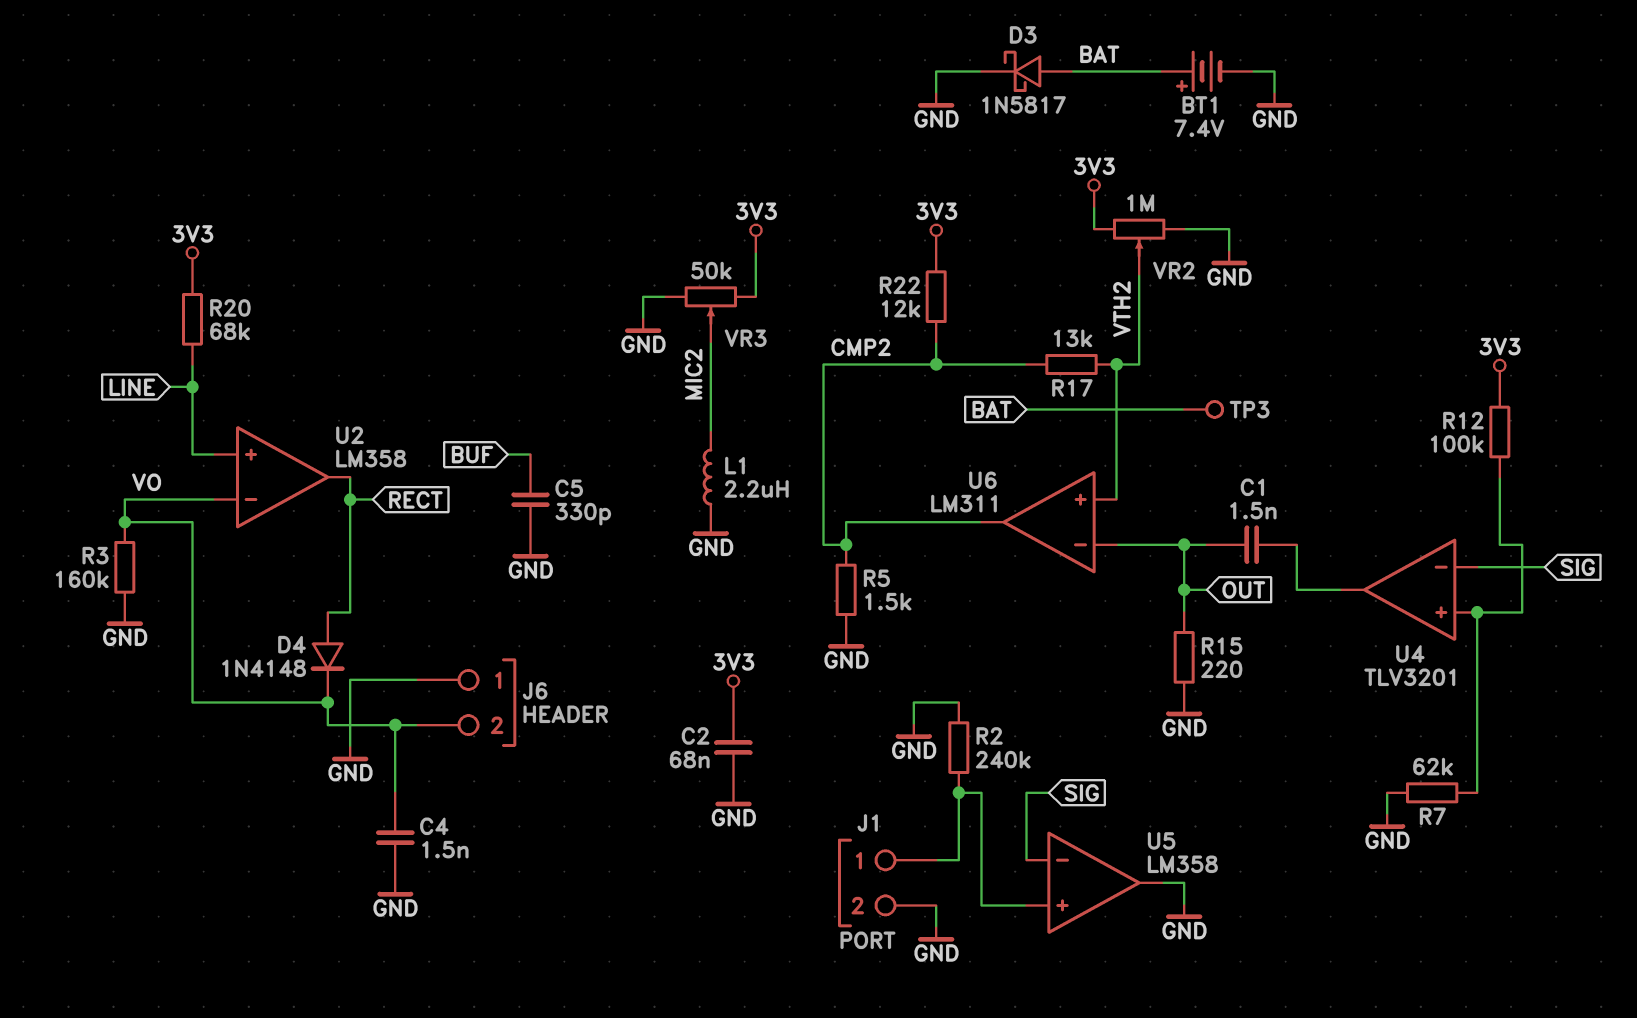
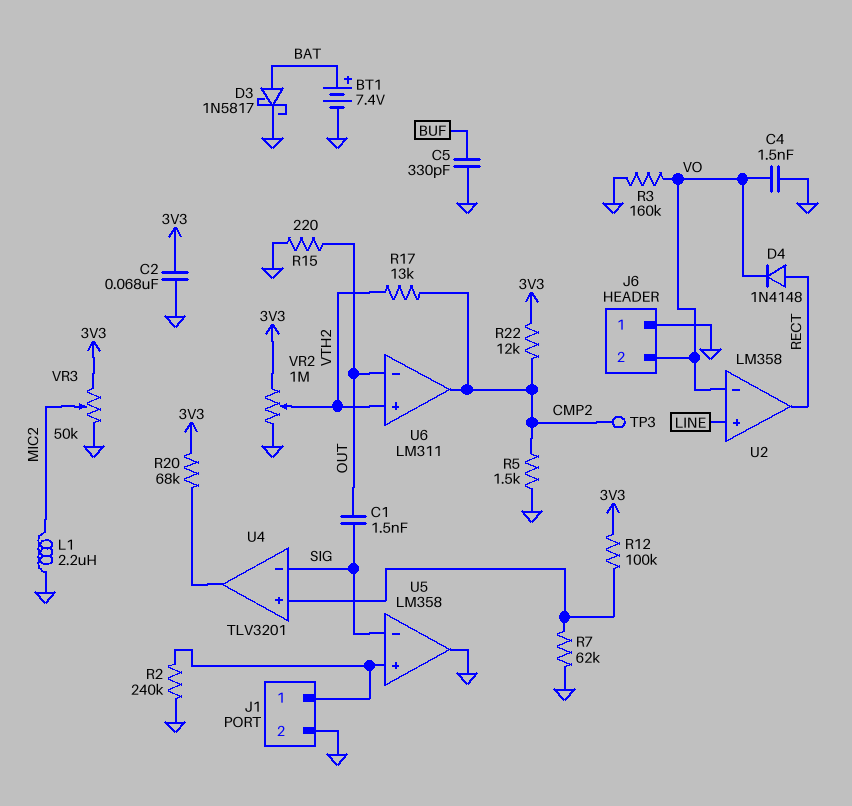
C1: 1.5nF (OUT, U4/out) -> 1.5nF (OUT, SIG)
R20: 68k (3V3, LINE) -> 68k (3V3, U4/out)
TP3: test point (BAT) -> test point (CMP2)

